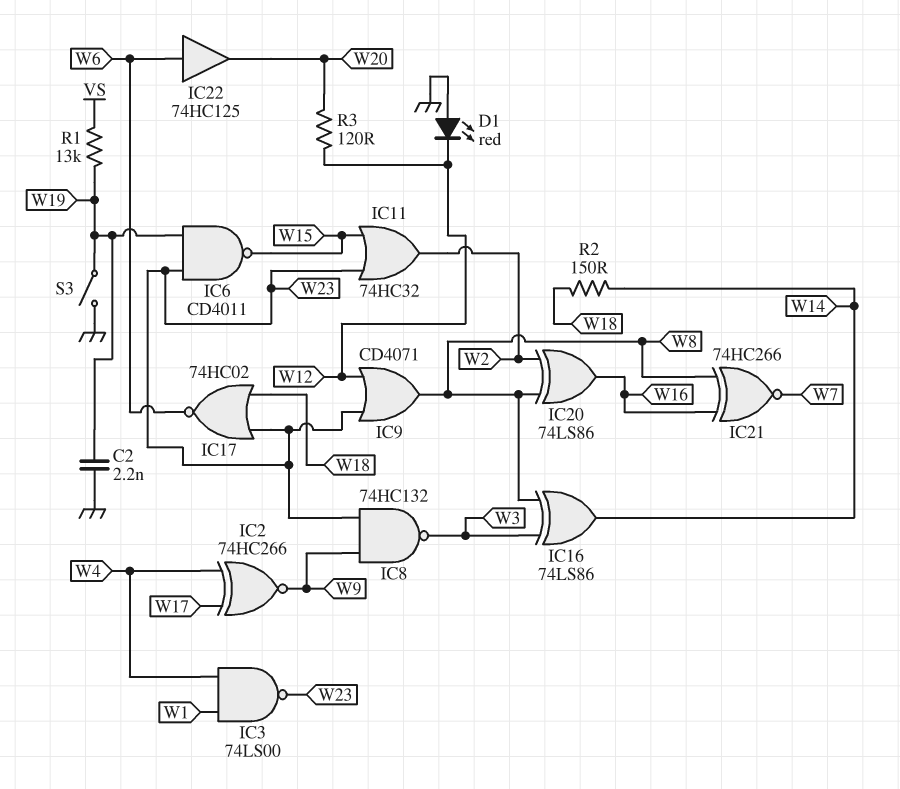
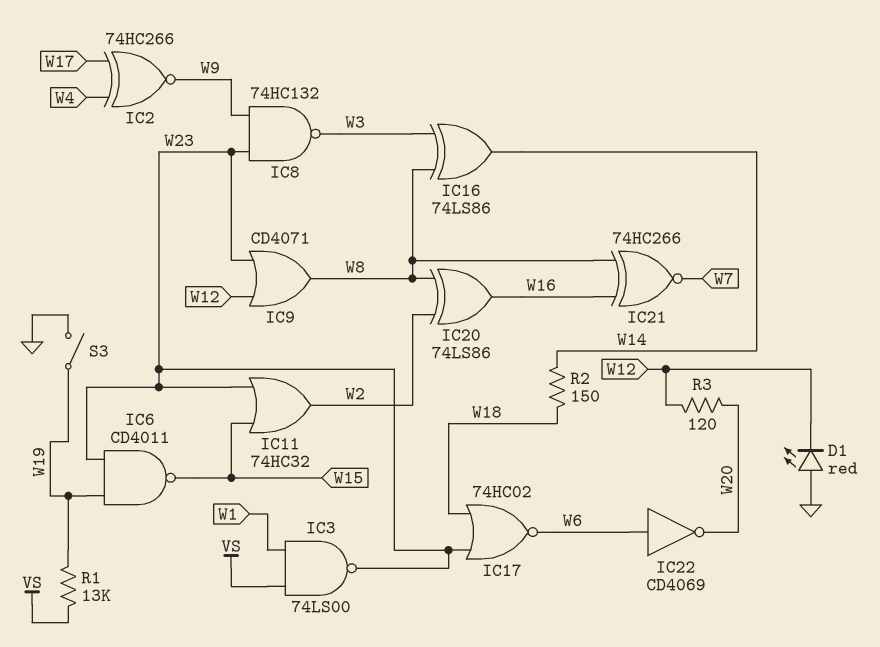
C2: 2.2nF (GND, W19) -> none
IC3: NAND 74LS00 (in W1, in W4, out W23) -> NAND 74LS00 (in VS, in W1, out W23)
IC22: buffer 74HC125 (in W6, out W20) -> NOT CD4069 (in W6, out W20)

